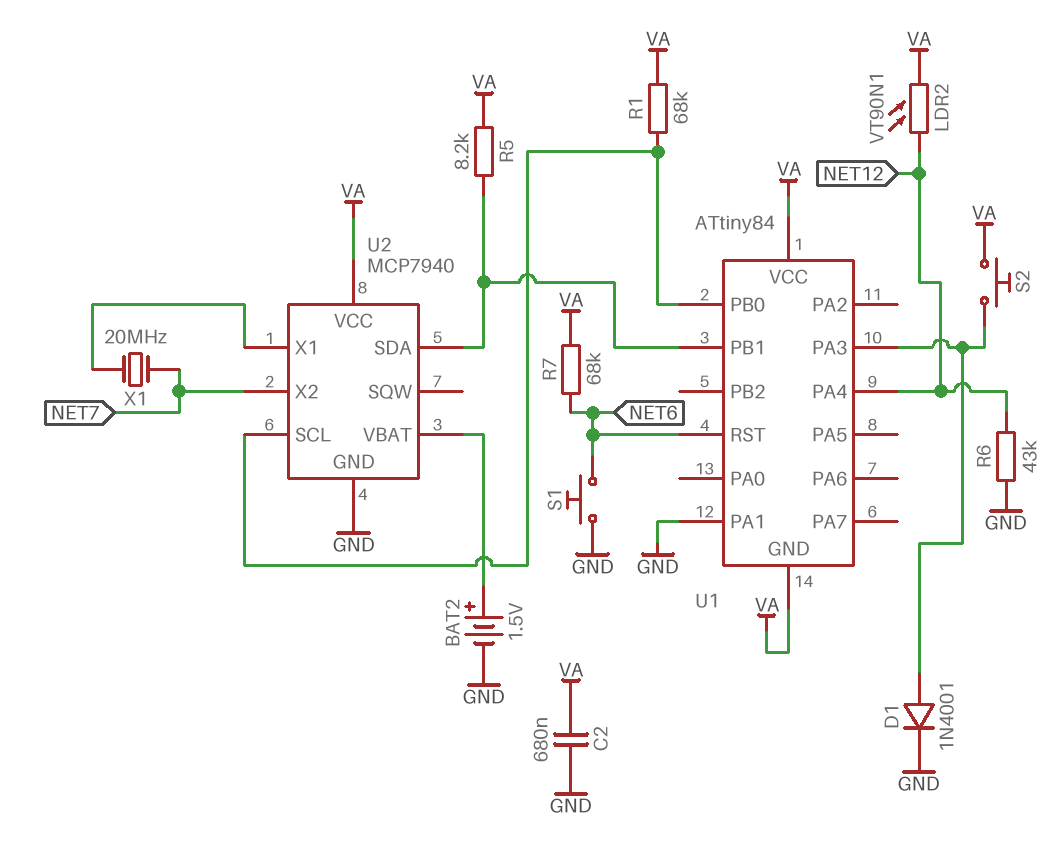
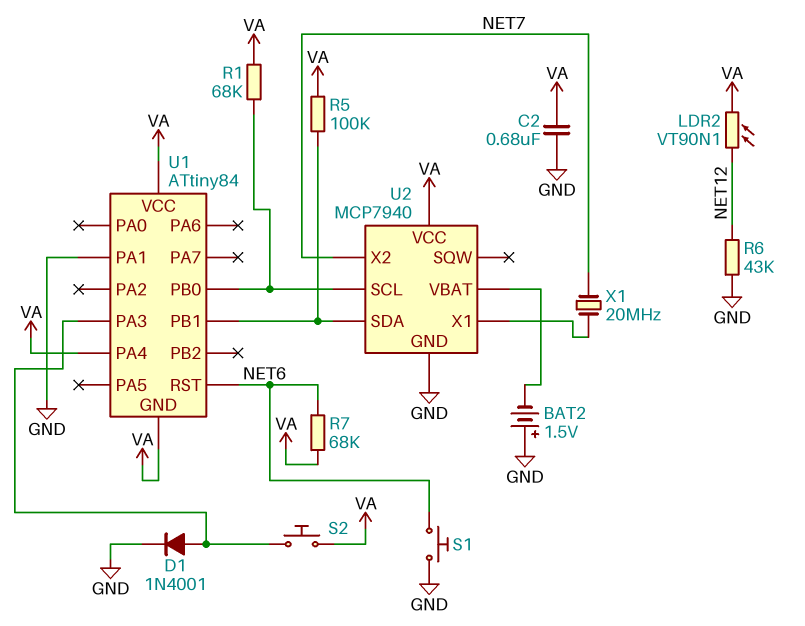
BAT2: 1.5V (plus U2/VBAT, minus GND) -> 1.5V (plus GND, minus U2/VBAT)
R5: 8.2k (U1/PB1, VA) -> 100k (U1/PB1, VA)
U1 pin PA4: NET12 -> VA

